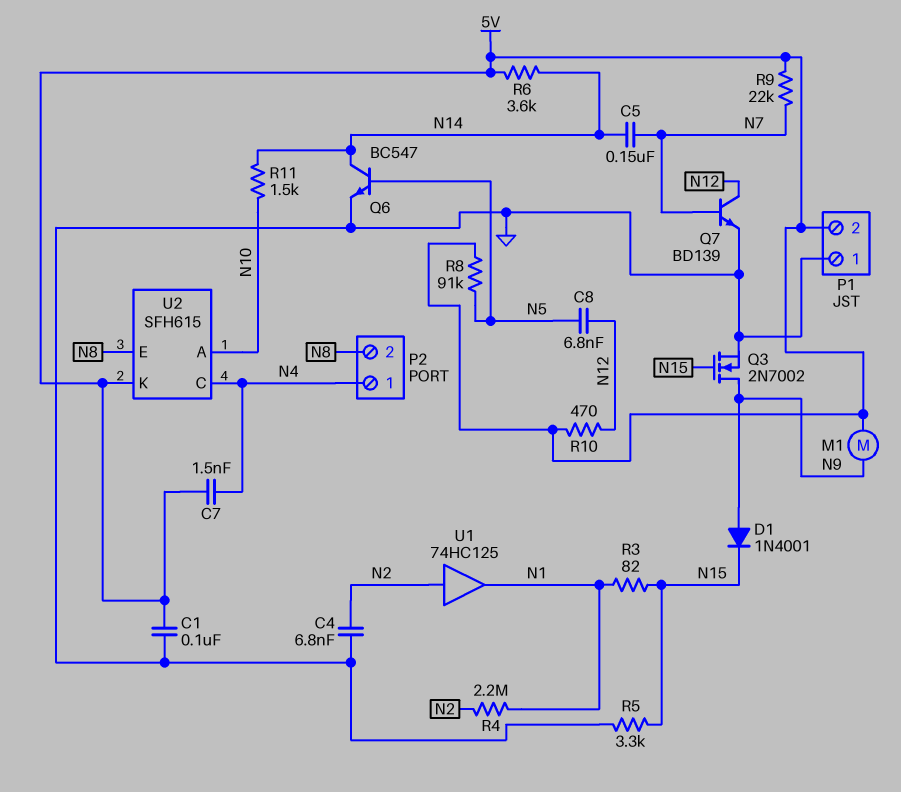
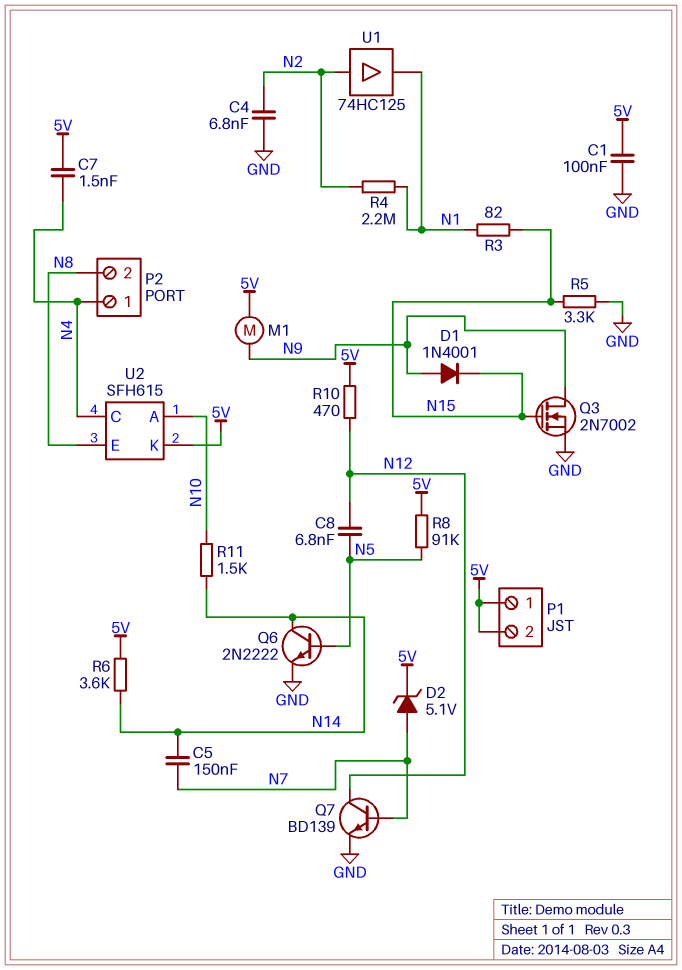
D2: none -> zener 5.1V (A N7, K 5V)
P1 pin 1: GND -> 5V
Q6: NPN BC547 (B N5, C N14, E GND) -> NPN 2N2222 (B N5, C N14, E GND)
R9: 22k (5V, N7) -> none

